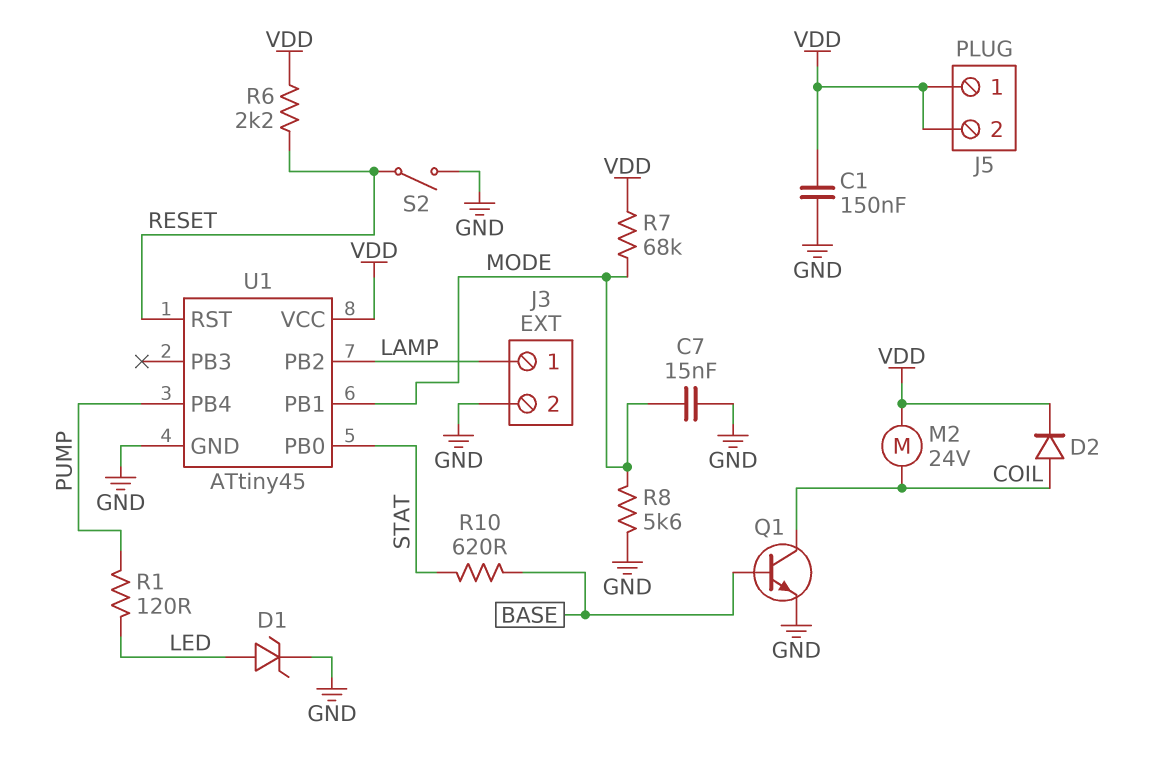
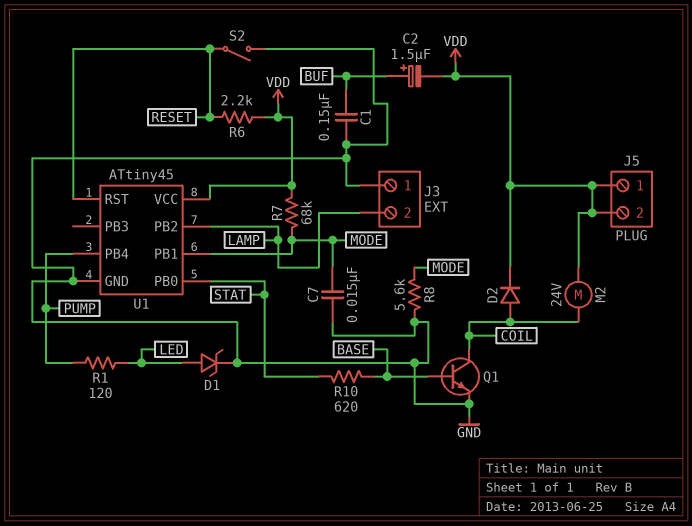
C1: 150nF (GND, VDD) -> 150nF (BUF, GND)
C2: none -> 1.5uF (plus BUF, minus VDD)
J3 pin 1: LAMP -> GND
J3 pin 2: GND -> LAMP

